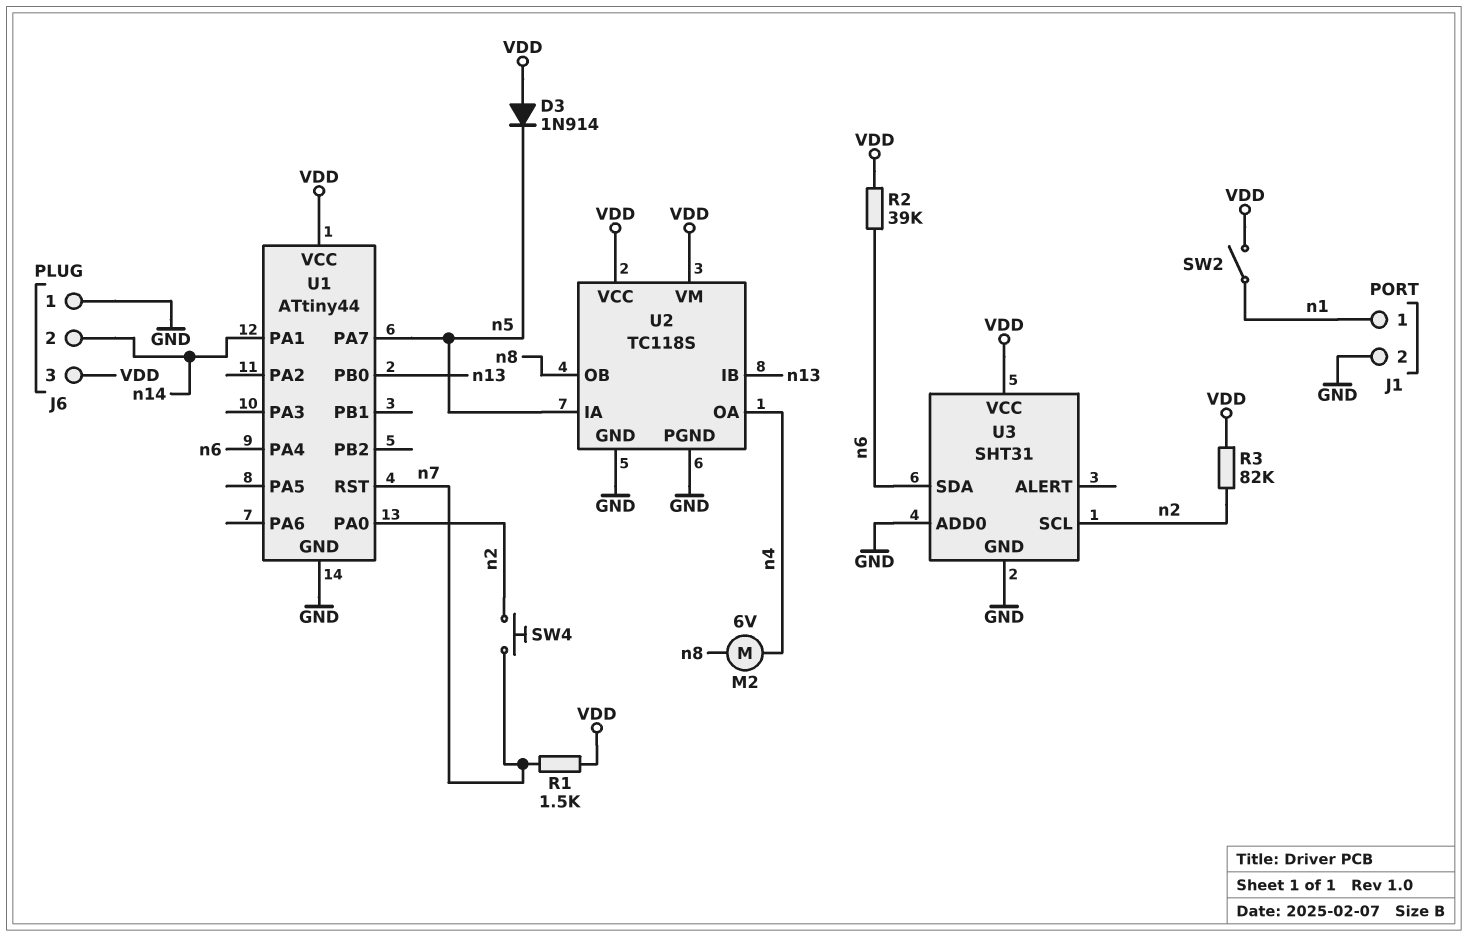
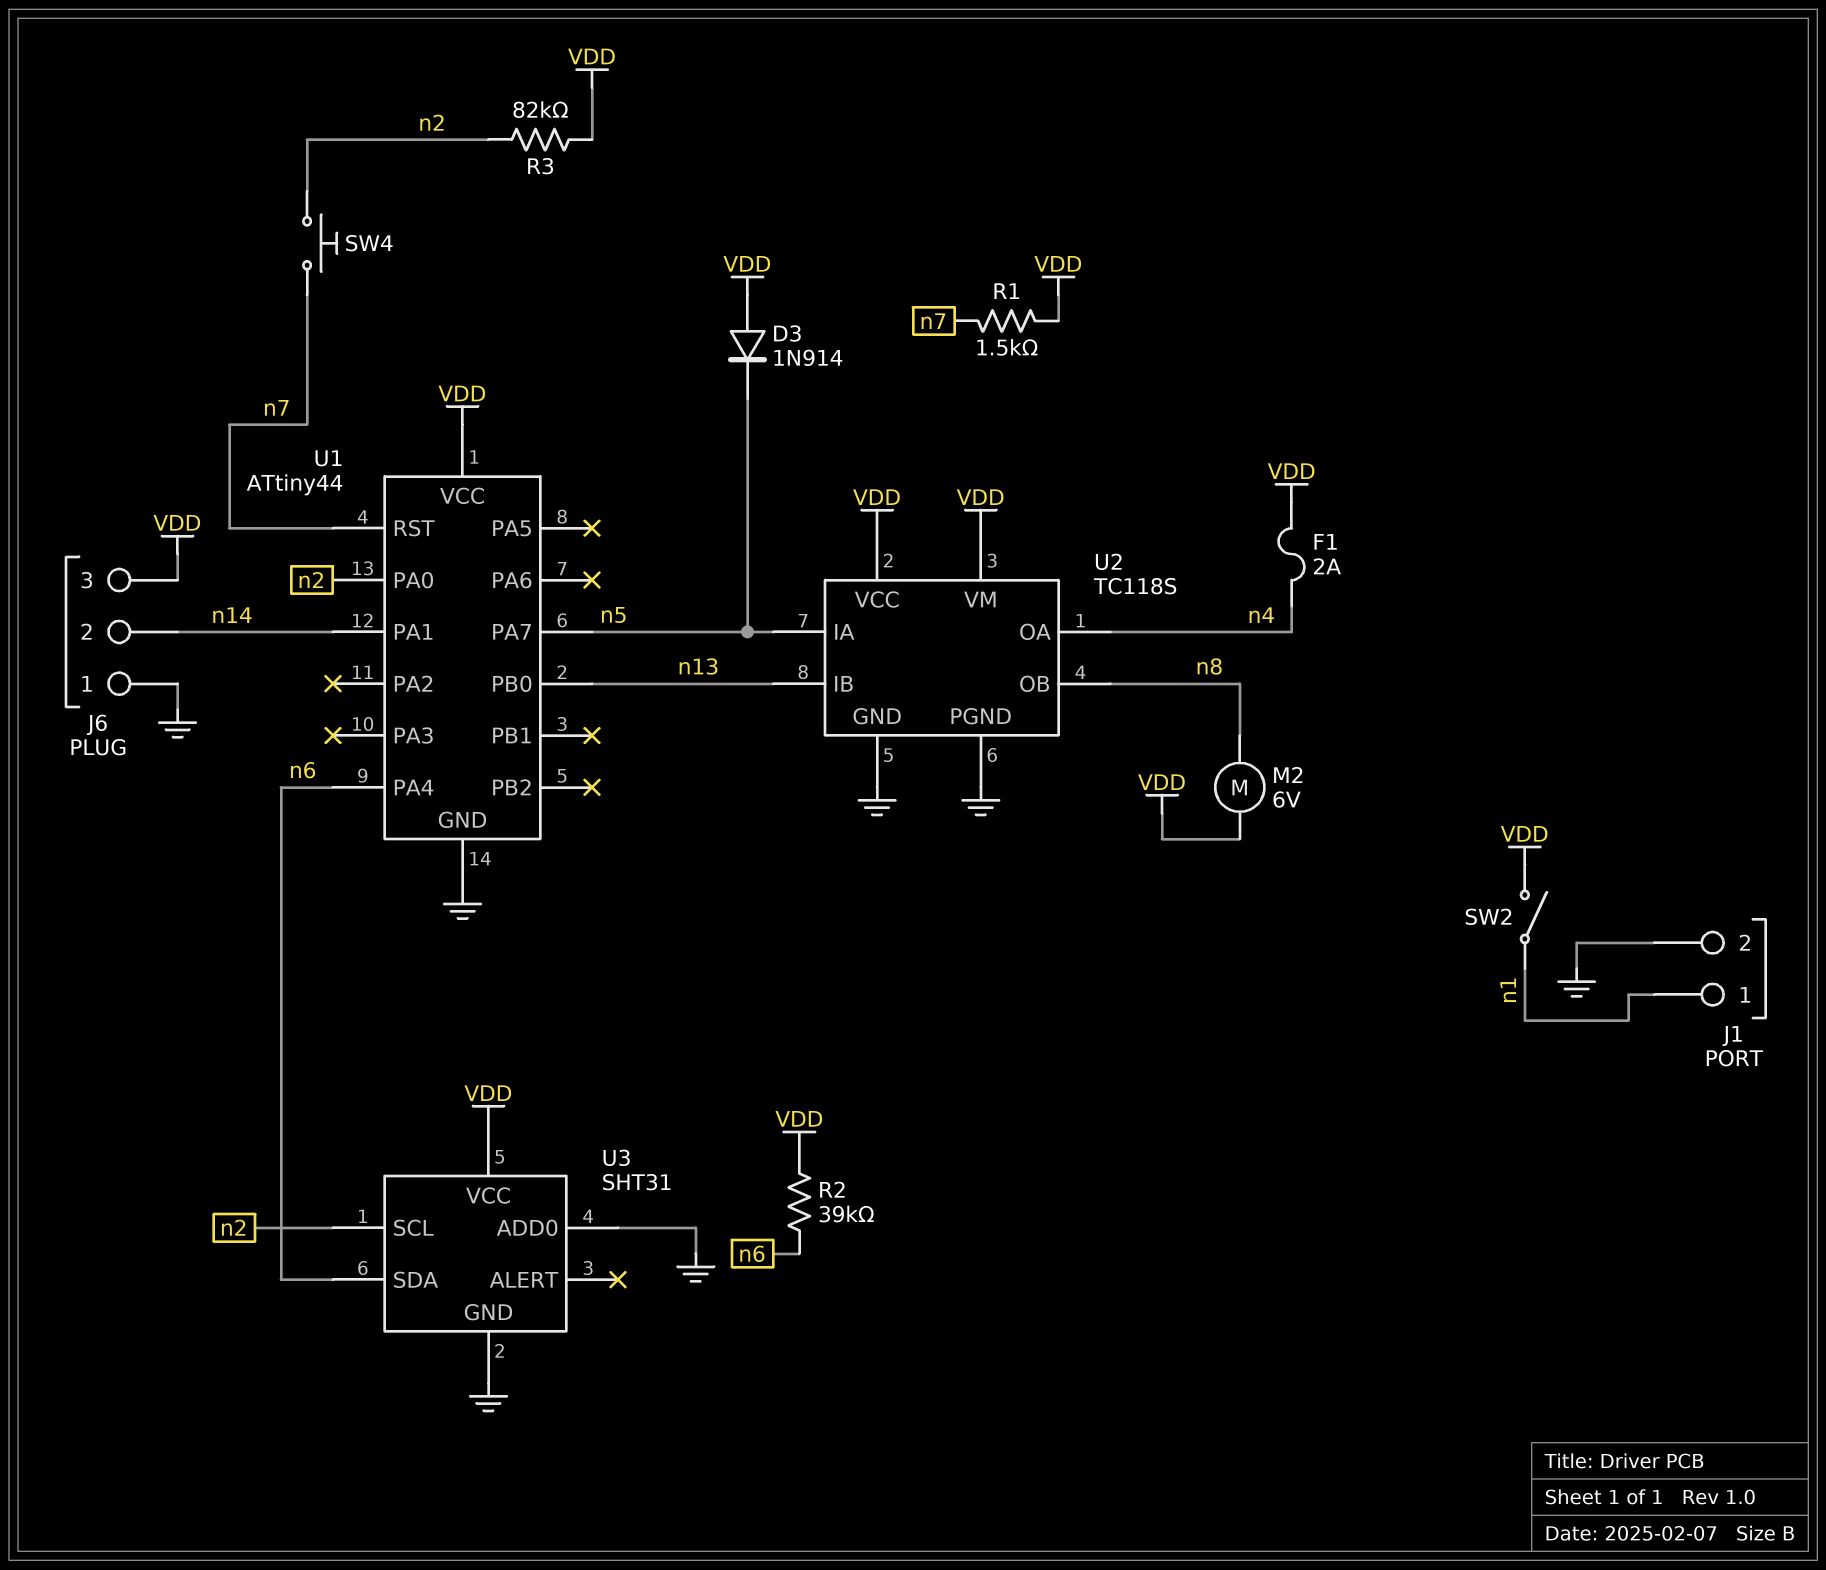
F1: none -> 2A (VDD, n4)
M2: motor 6V (n4, n8) -> motor 6V (VDD, n8)

